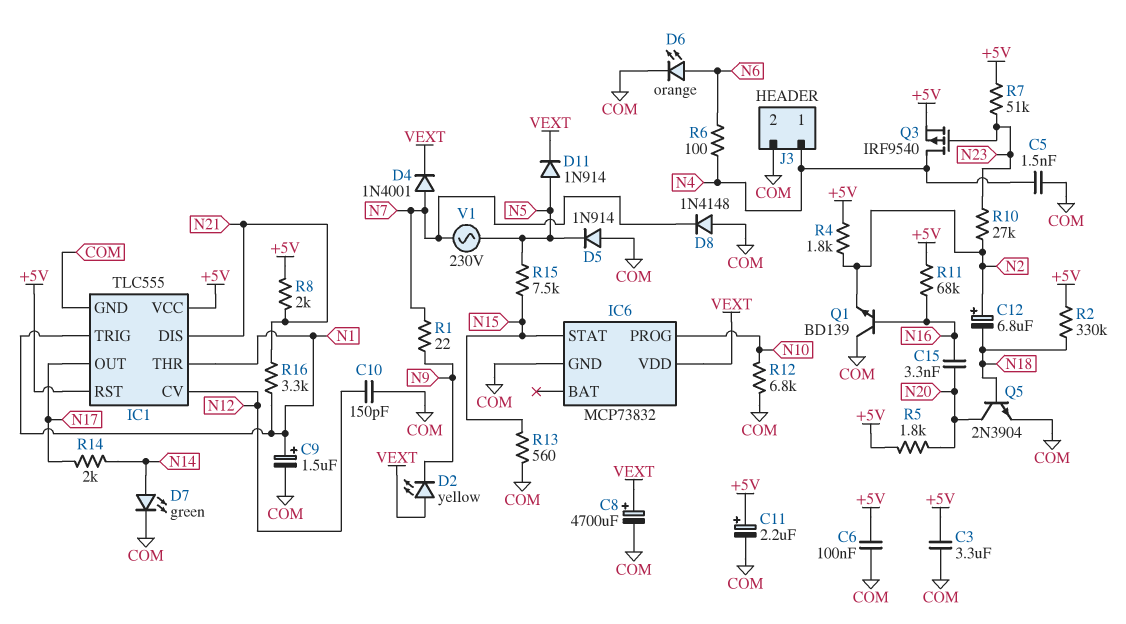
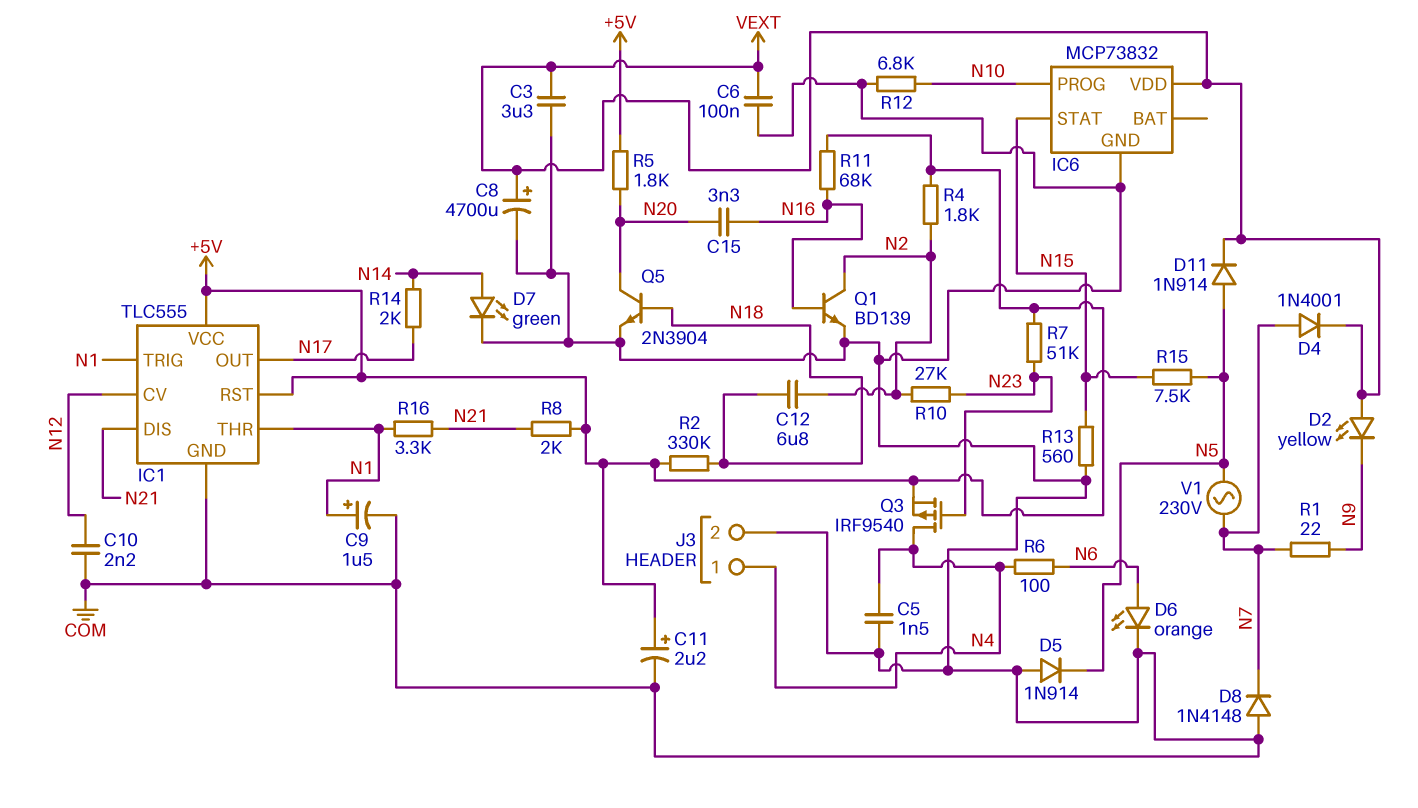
C3: 3.3uF (+5V, COM) -> 3.3uF (COM, VEXT)
C6: 100nF (+5V, COM) -> 100nF (COM, VEXT)
C10: 150pF (COM, N12) -> 2.2nF (COM, N12)
C12: 6.8uF (plus N2, minus N18) -> 6.8uF (N2, N18)
Q1: NPN BD139 (B N16, C COM, E N2) -> NPN BD139 (B N16, C N2, E COM)

